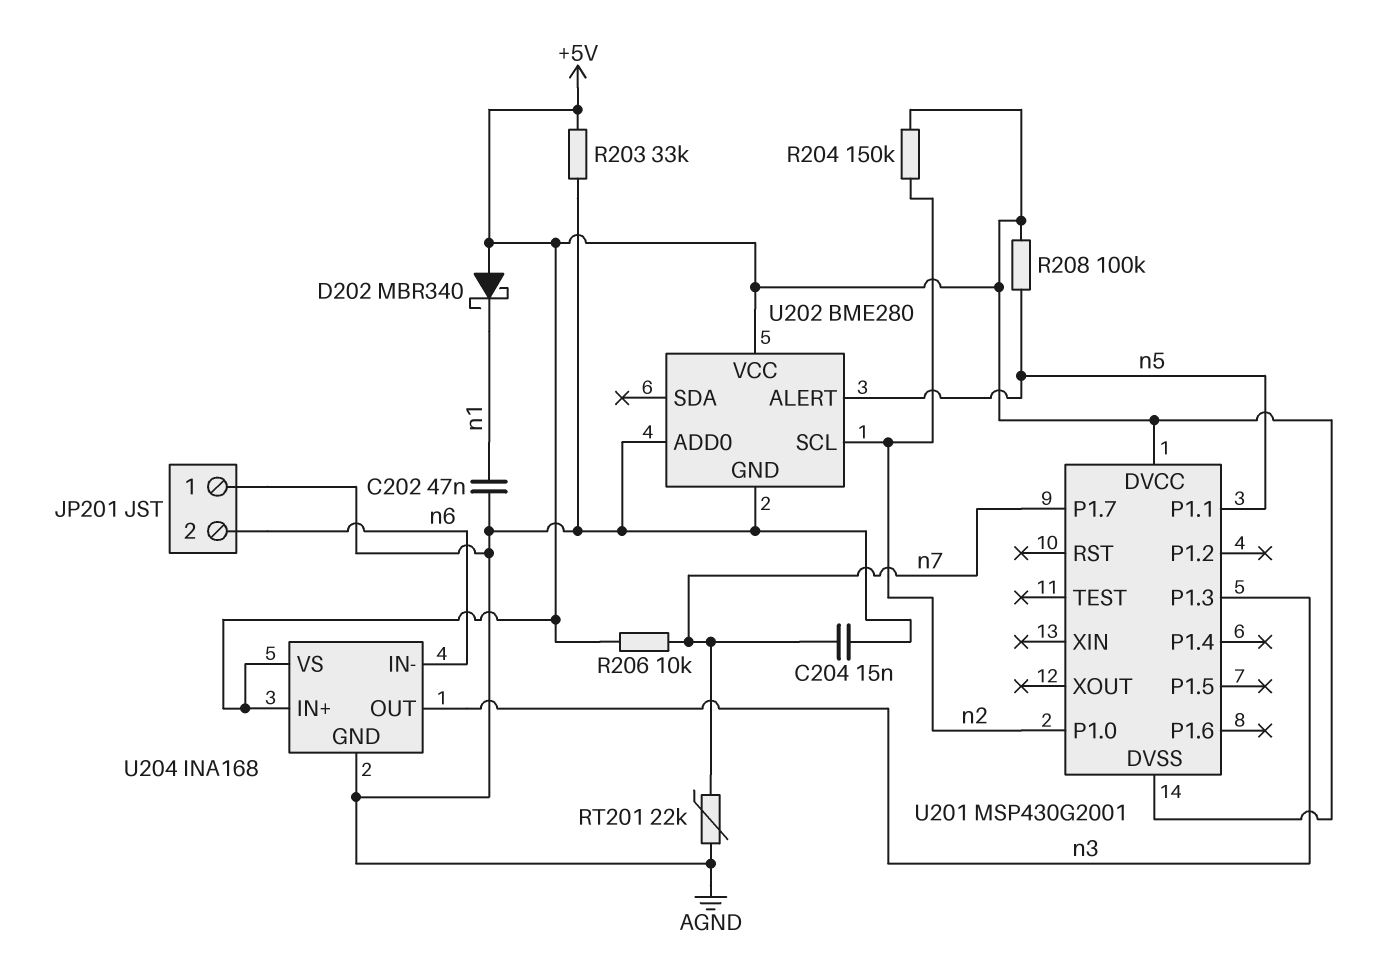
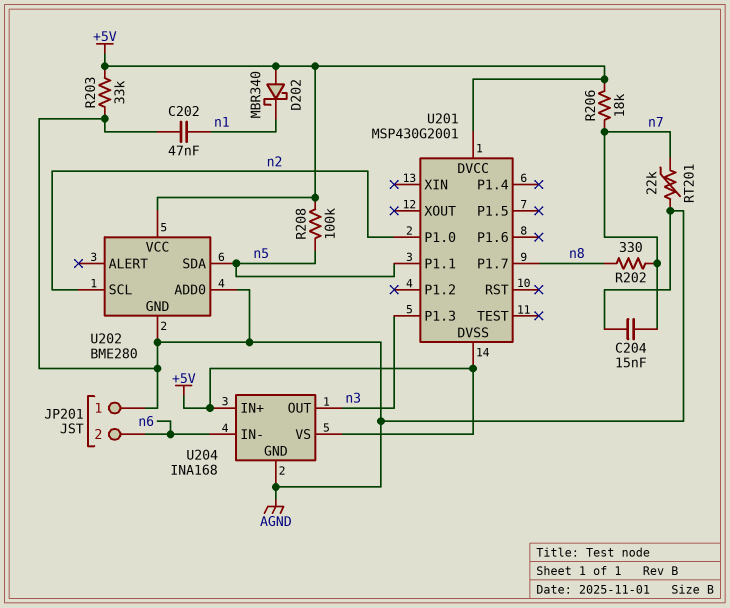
R202: none -> 330 (n7, n8)
R204: 150k (+5V, n2) -> none
R206: 10k (+5V, n7) -> 18k (+5V, n7)
U201 pin P1.7: n7 -> n8
U202 pin ALERT: n5 -> none
U202 pin SDA: none -> n5

